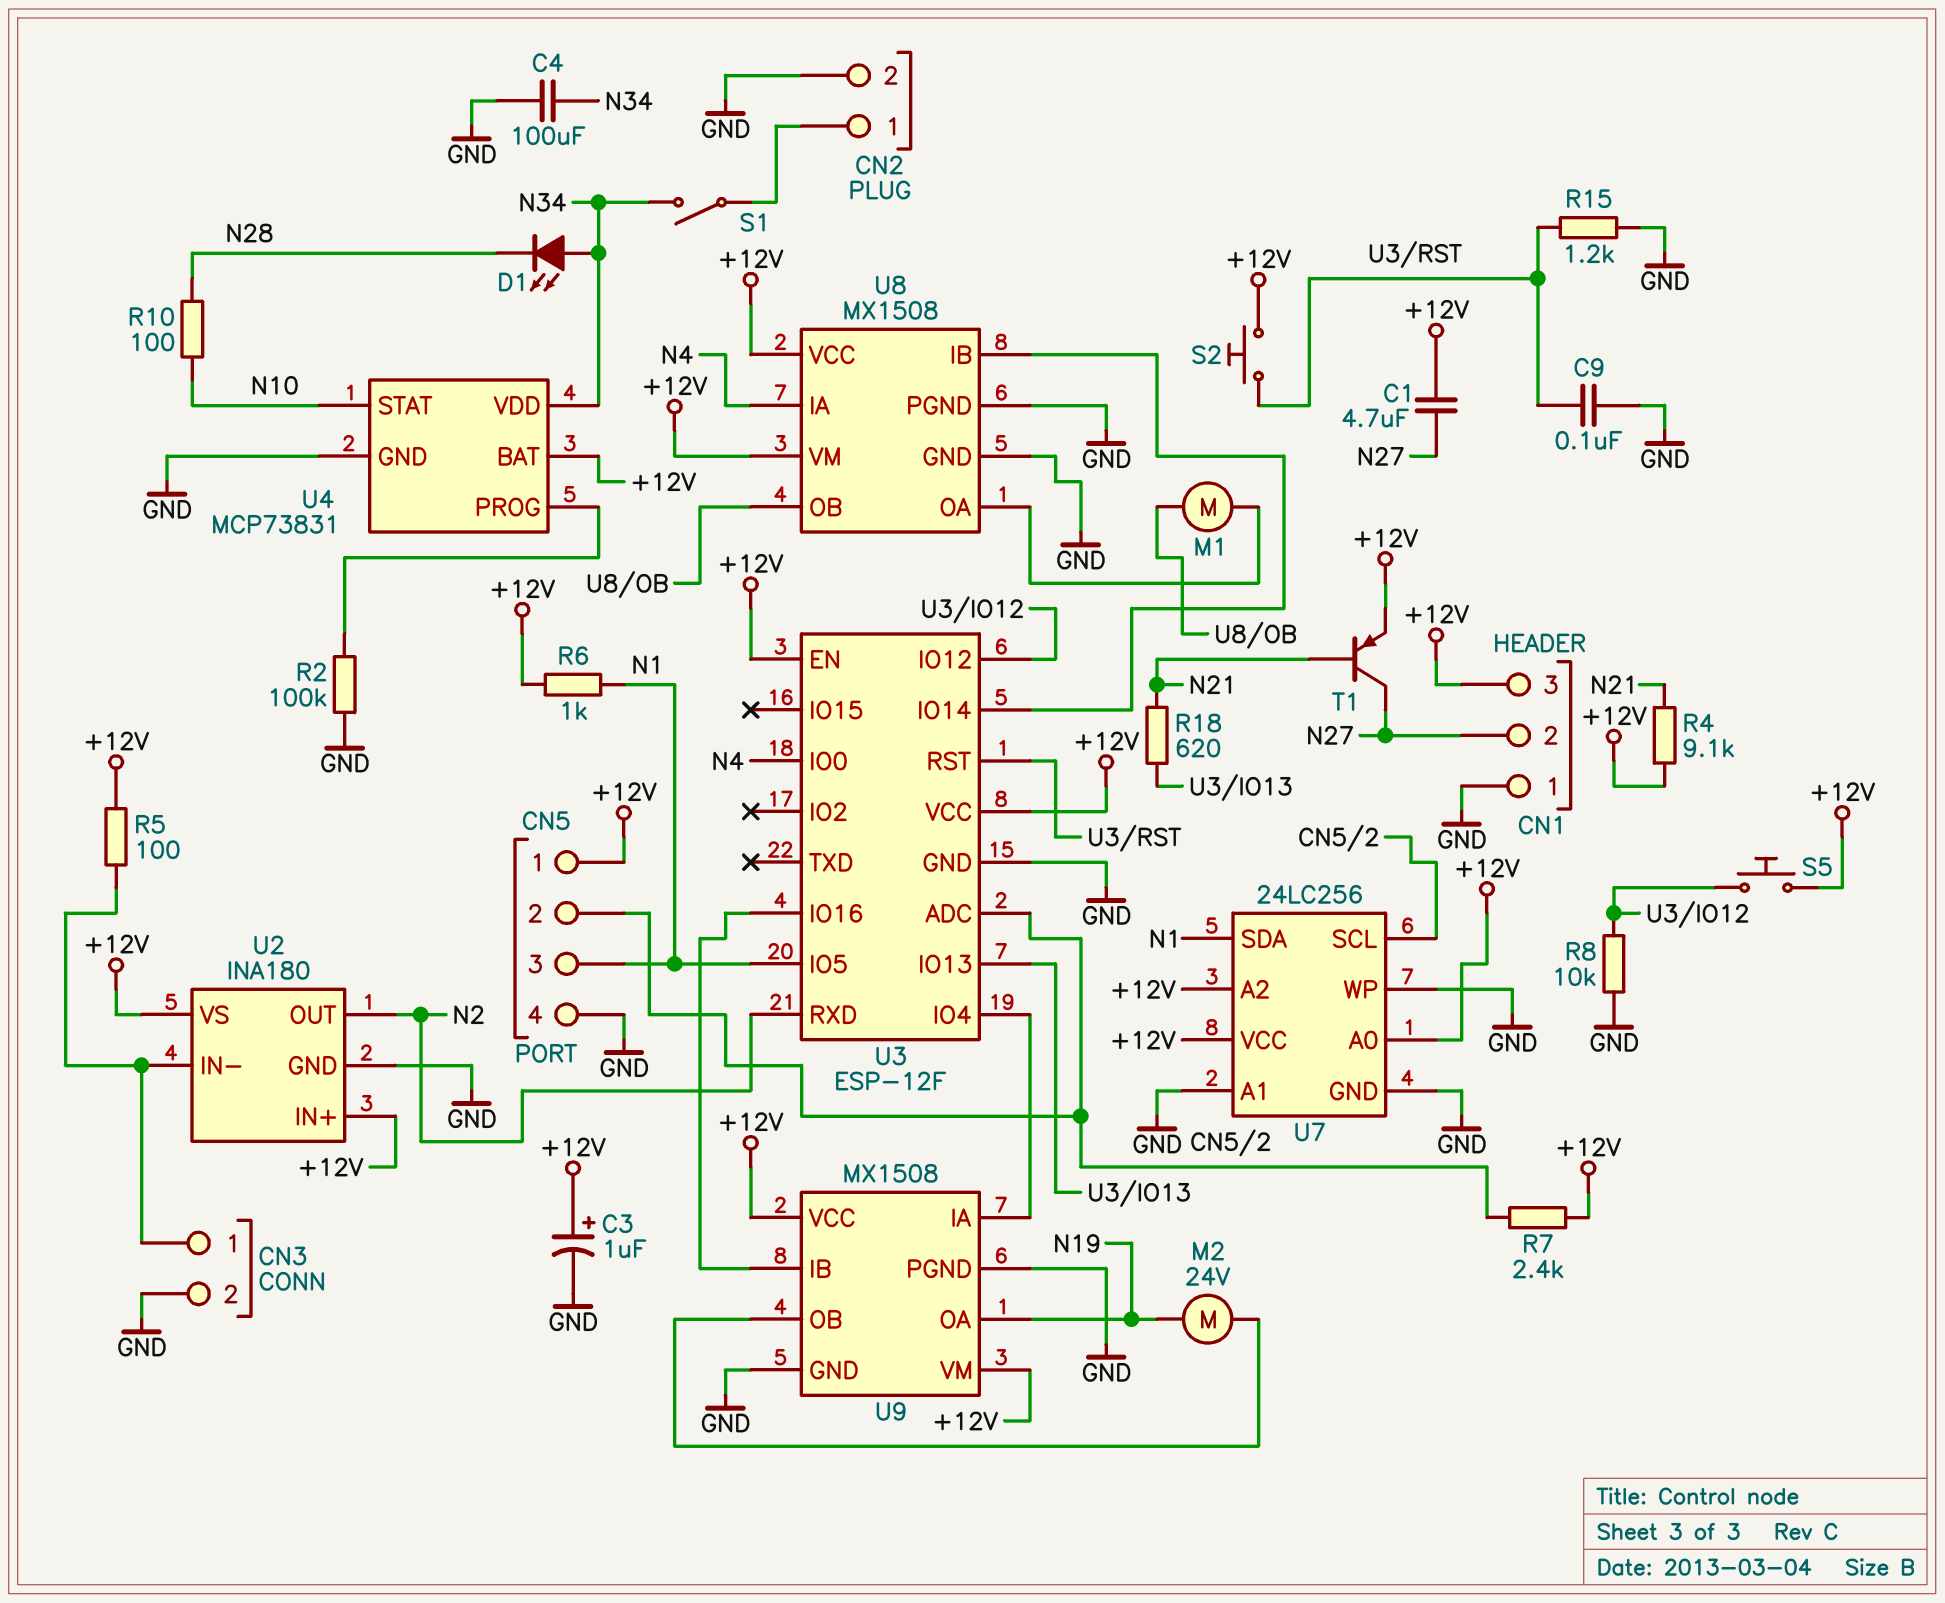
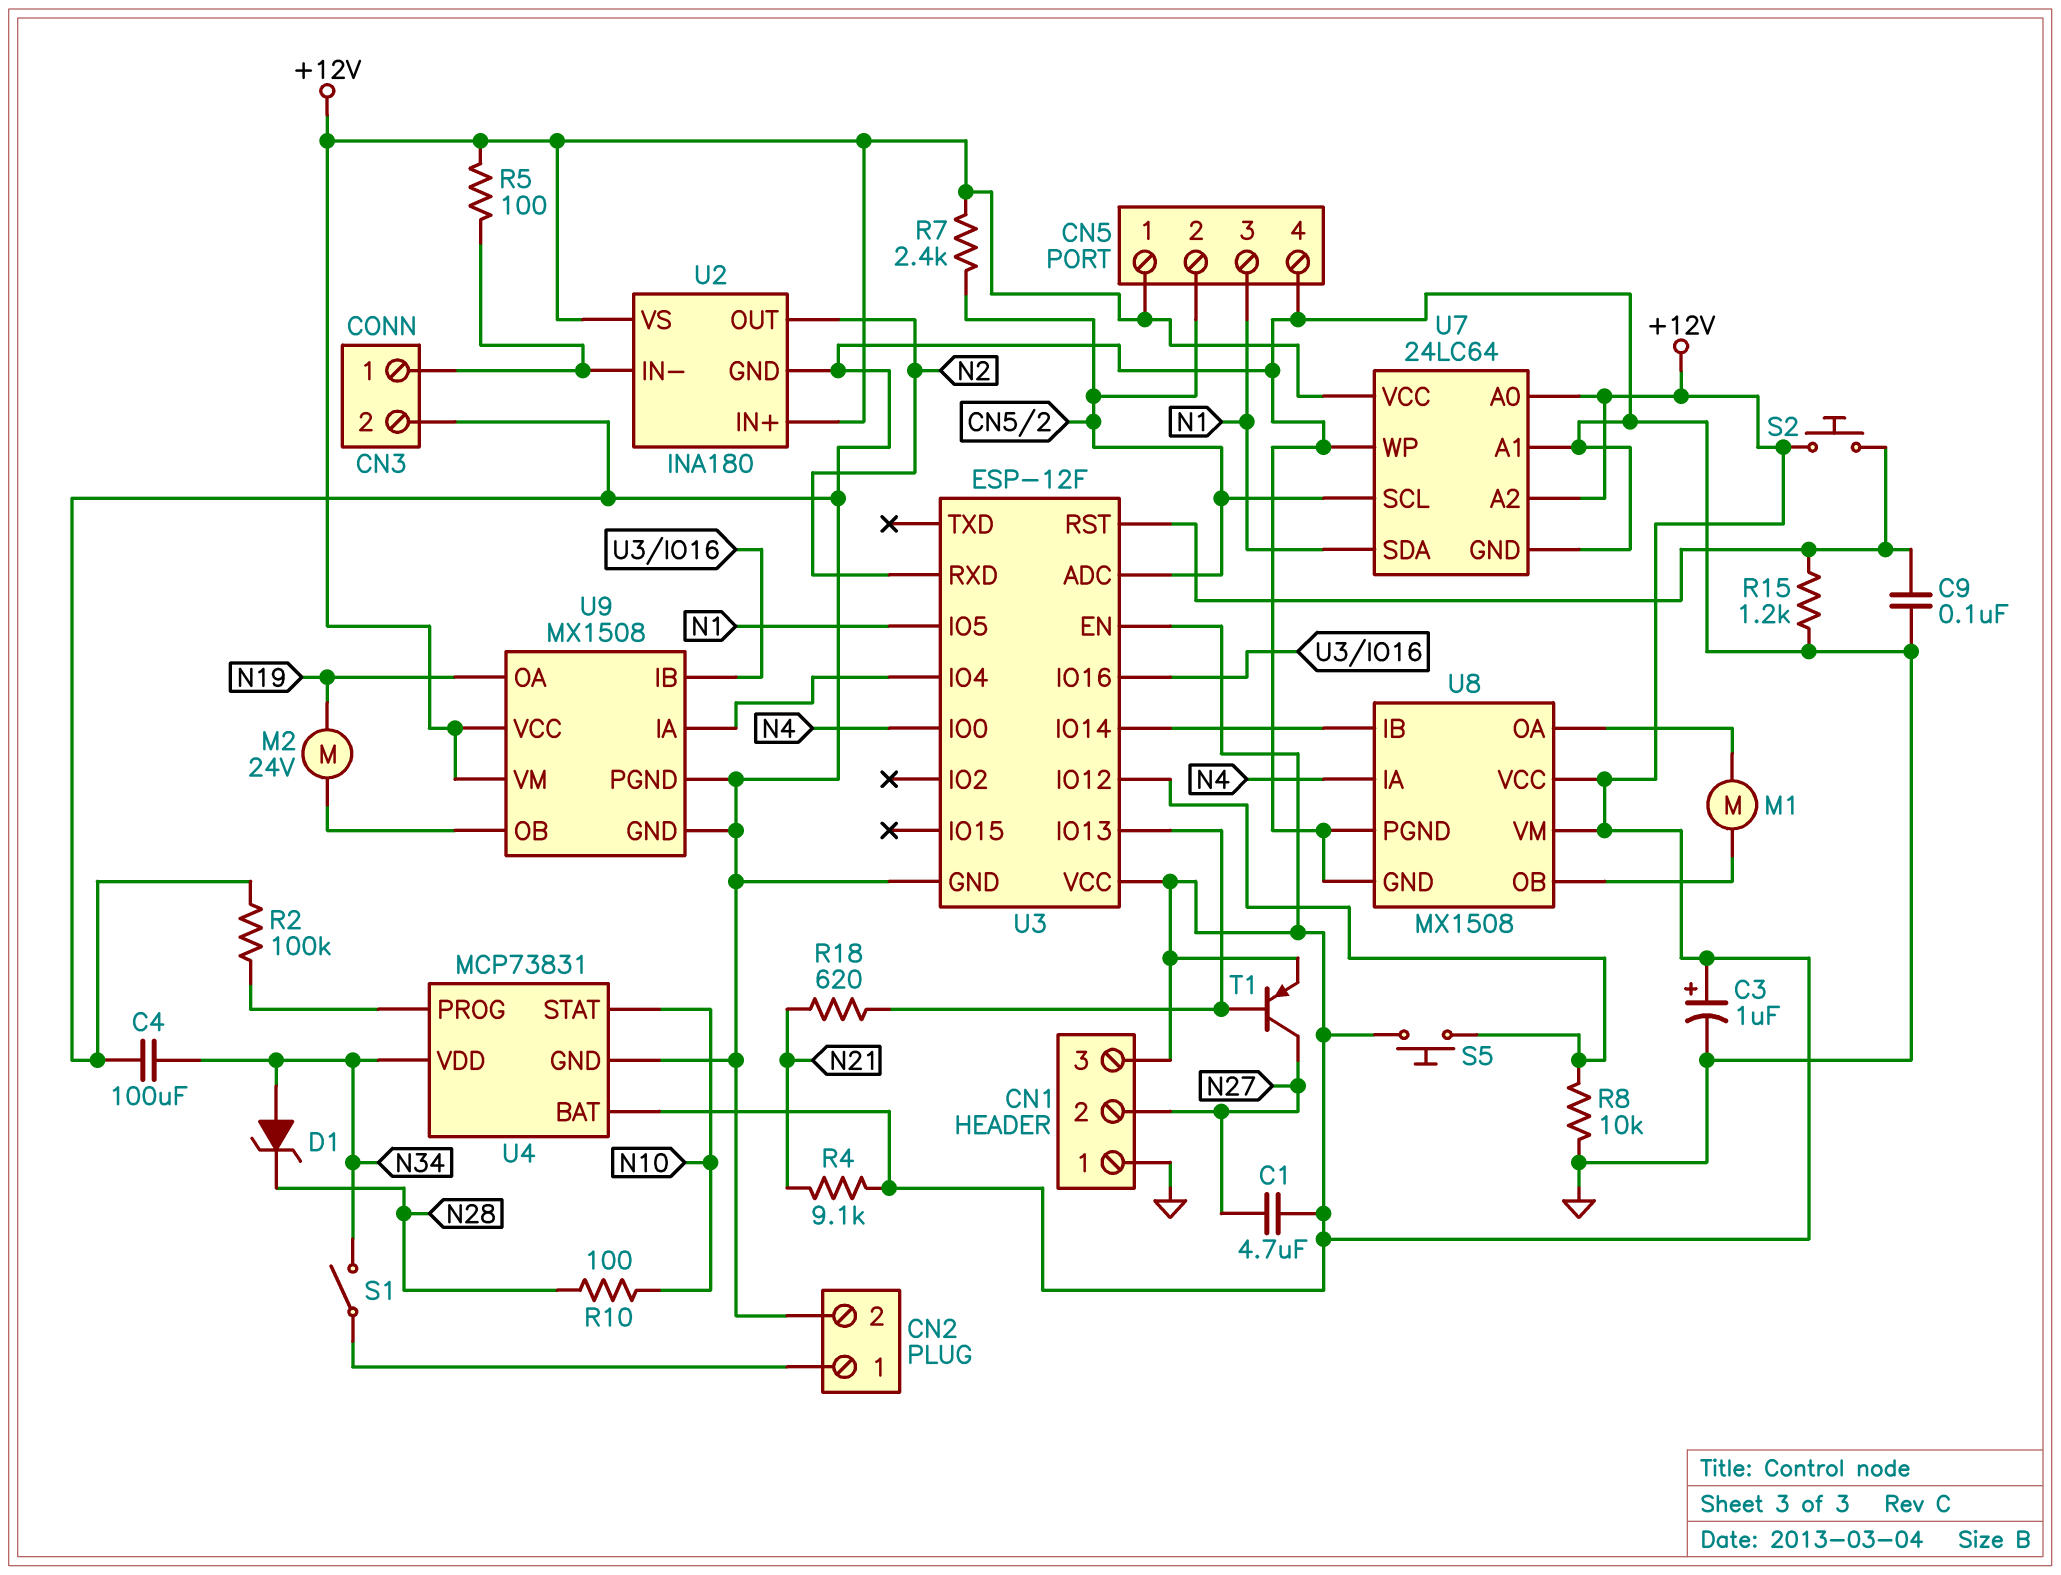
D1: LED (A N34, K N28) -> zener (A N34, K N28)
R6: 1k (+12V, N1) -> none
T1: PNP (B N21, C N27, E +12V) -> PNP (B U3/IO13, C N27, E +12V)
U7: 24LC256 -> 24LC64

